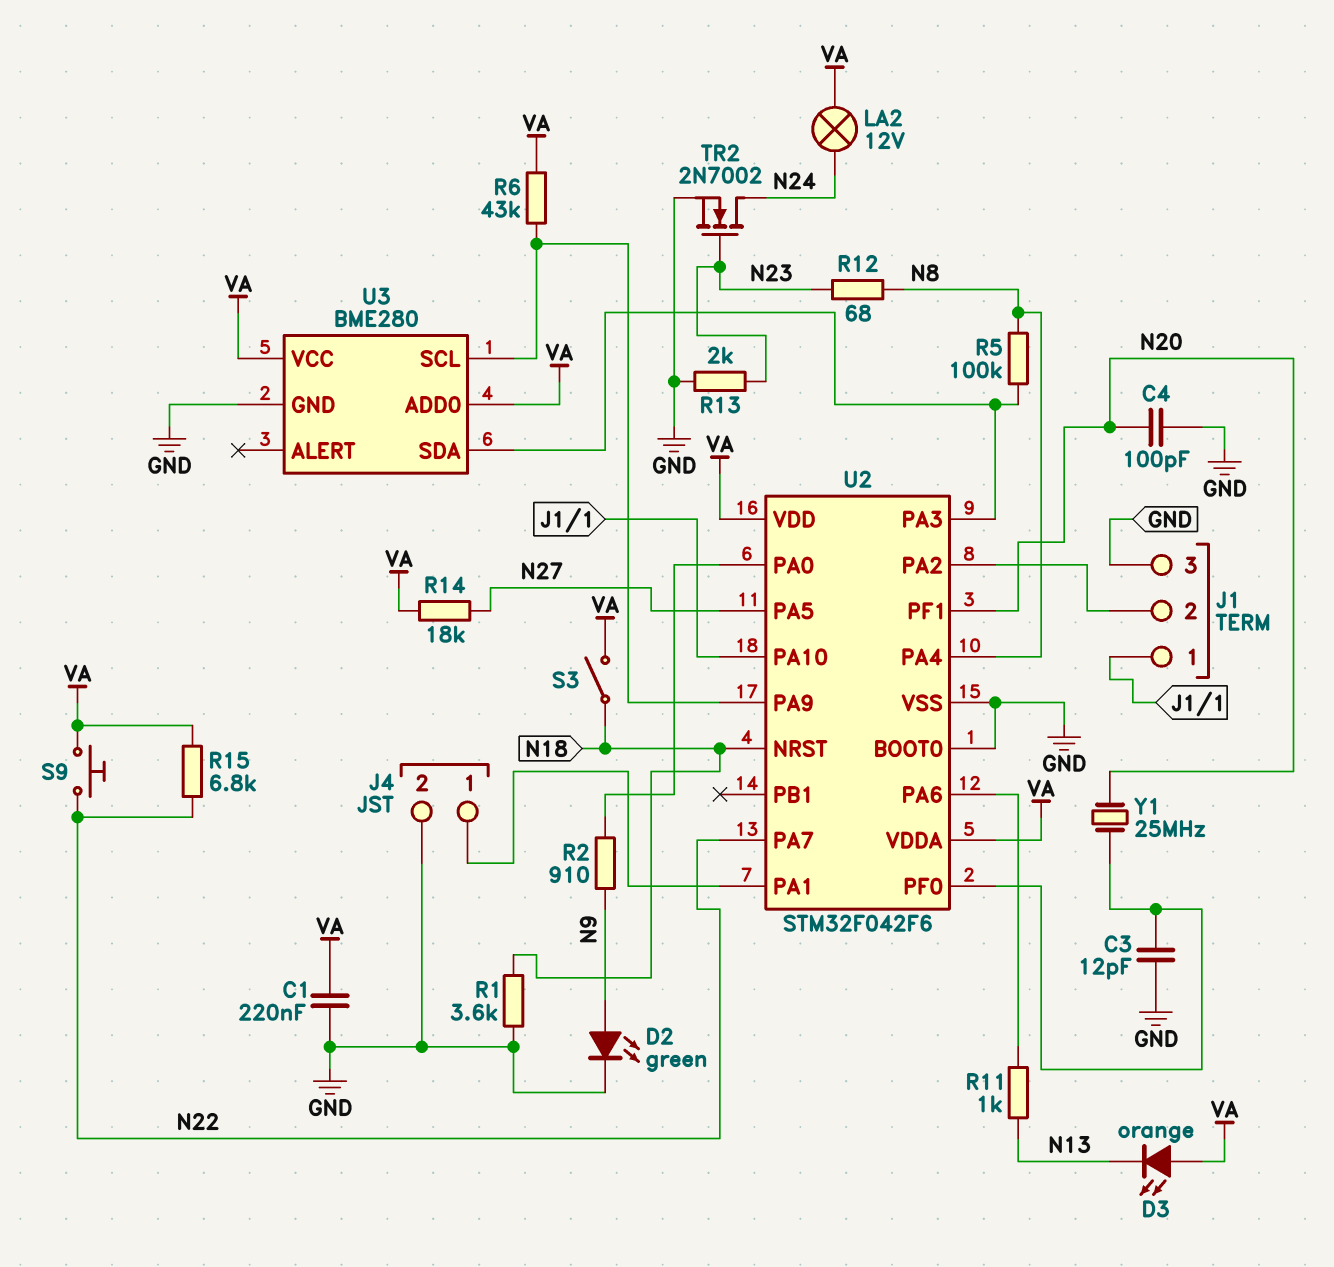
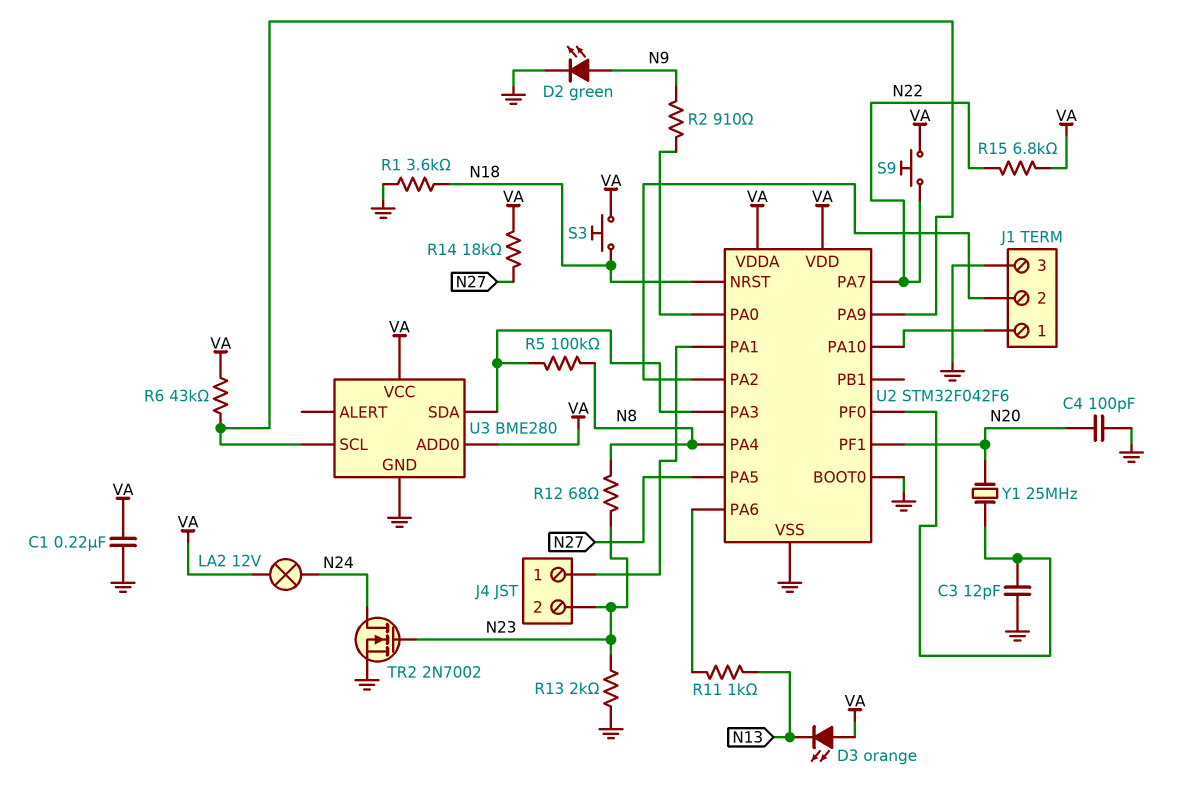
J4 pin 2: GND -> N23
S3: switch (N18, VA) -> button (N18, VA)

